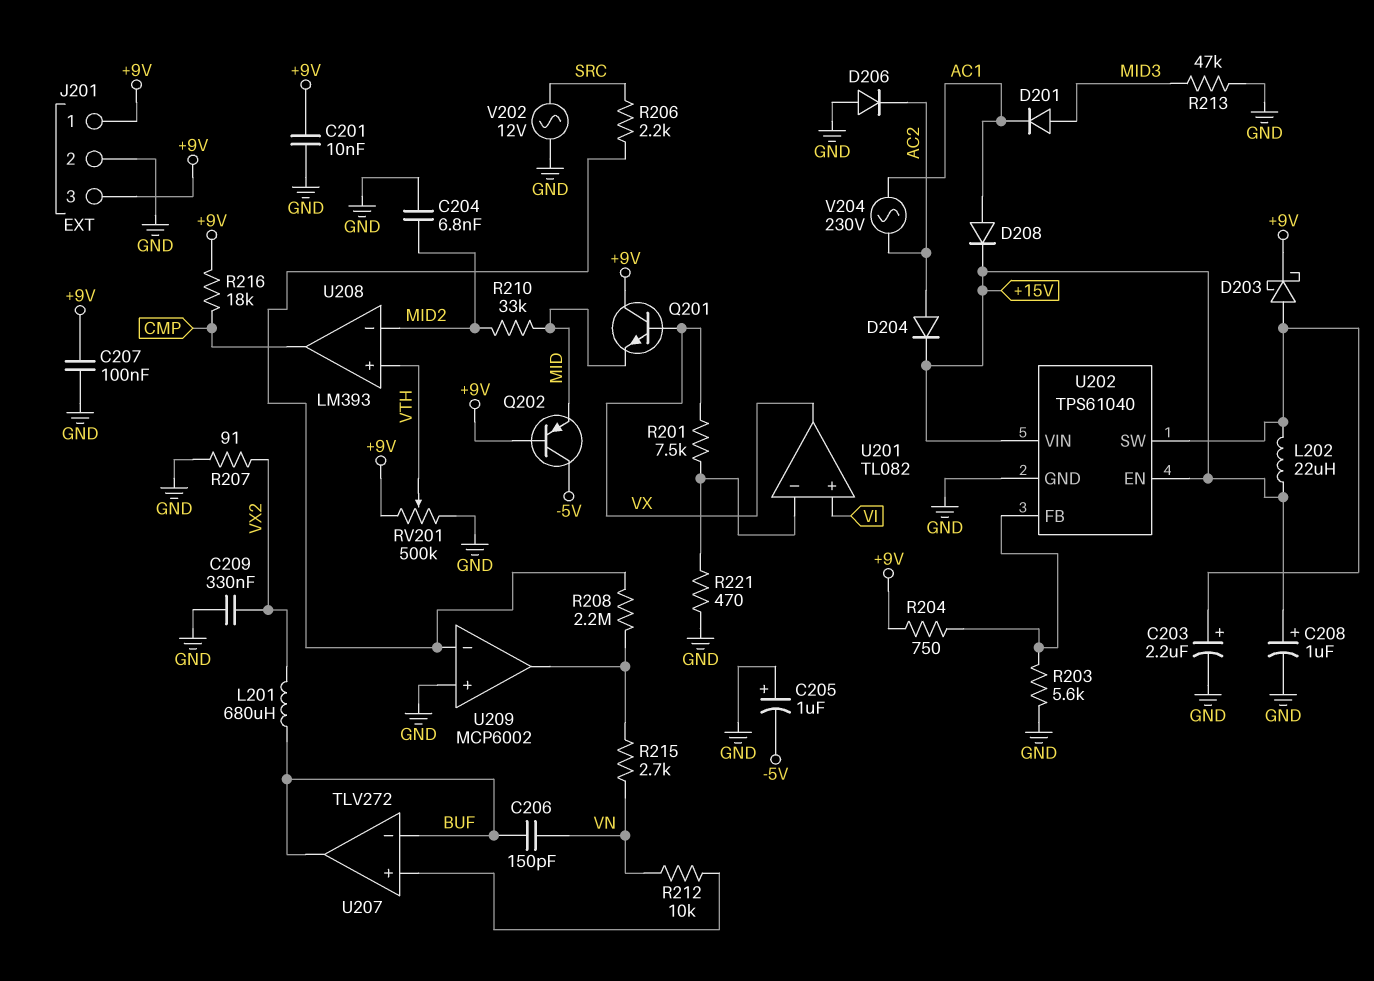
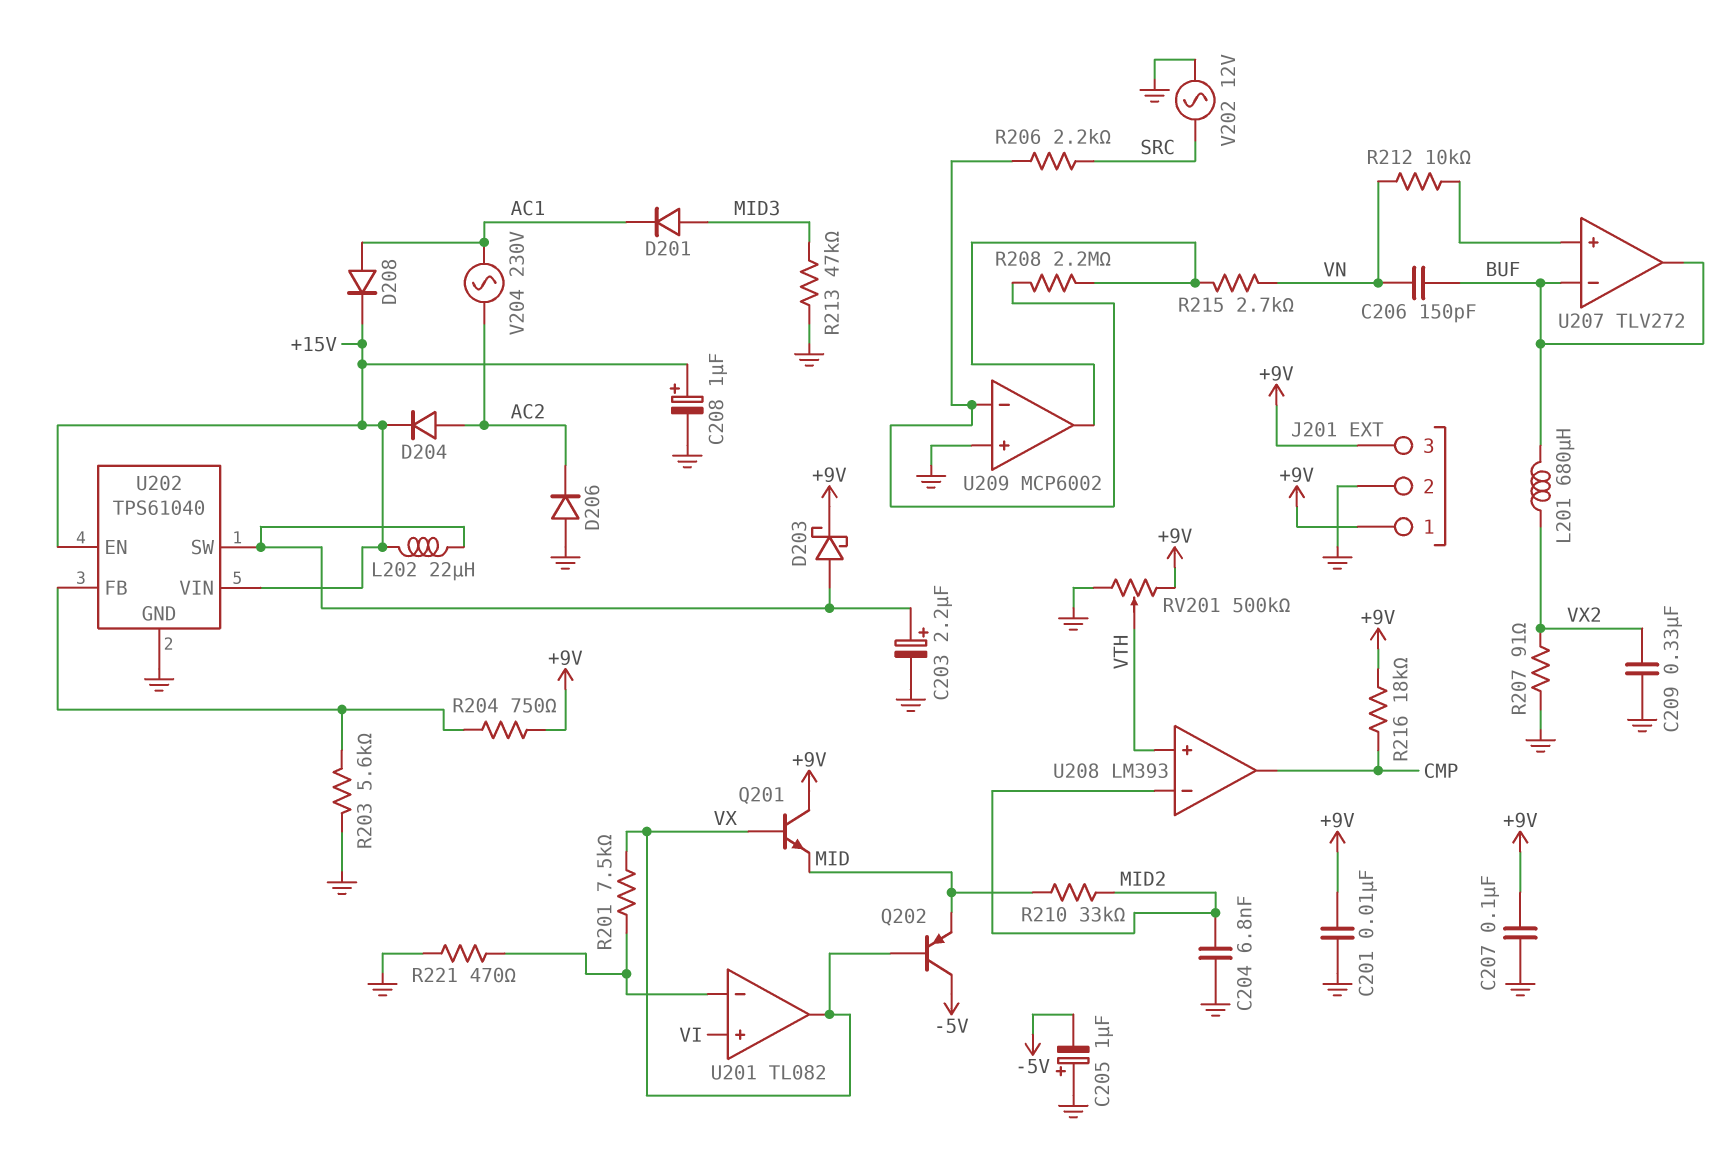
Q202: PNP (B +9V, C -5V, E MID) -> PNP (B VX, C -5V, E MID)

